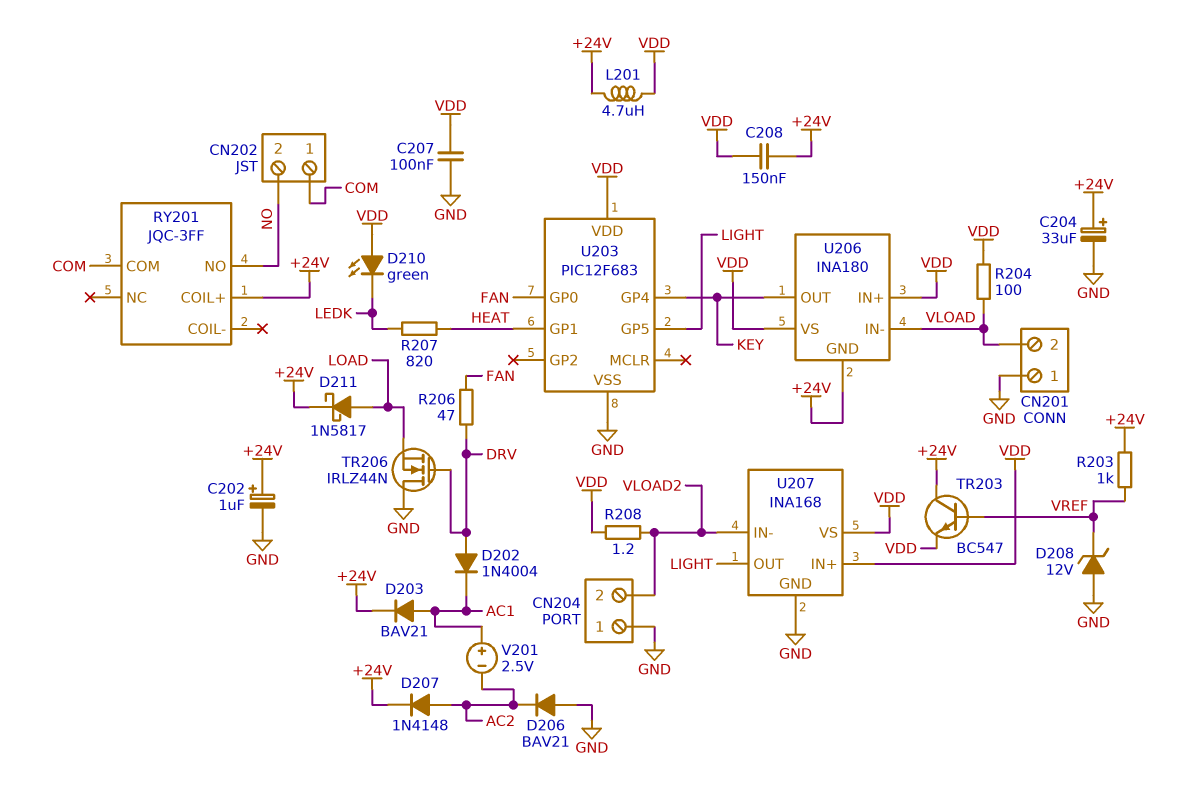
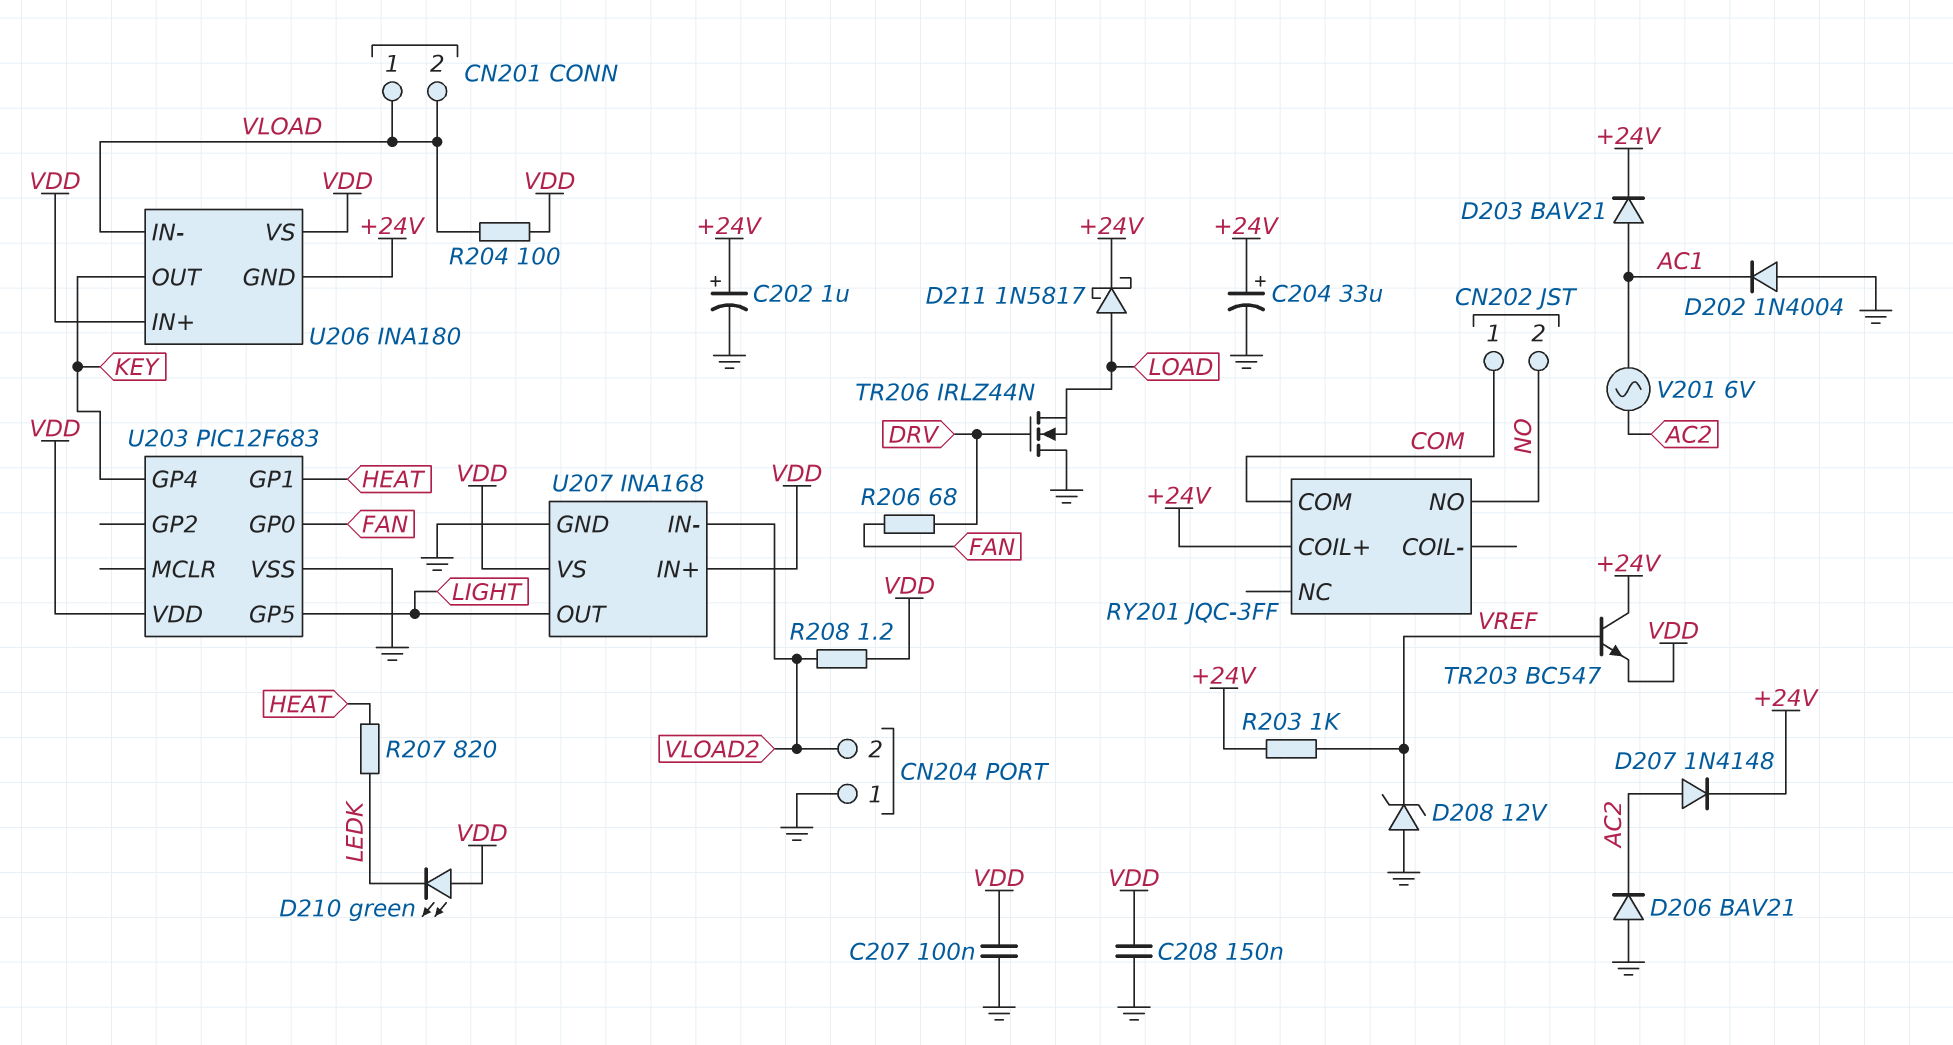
C208: 150nF (+24V, VDD) -> 150nF (GND, VDD)
CN201 pin 1: GND -> VLOAD
D202: diode 1N4004 (A DRV, K AC1) -> diode 1N4004 (A GND, K AC1)
L201: 4.7uH (+24V, VDD) -> none
R206: 47 (DRV, FAN) -> 68 (DRV, FAN)
V201: 2.5V (plus AC1, minus AC2) -> AC 6V (AC1, AC2)

